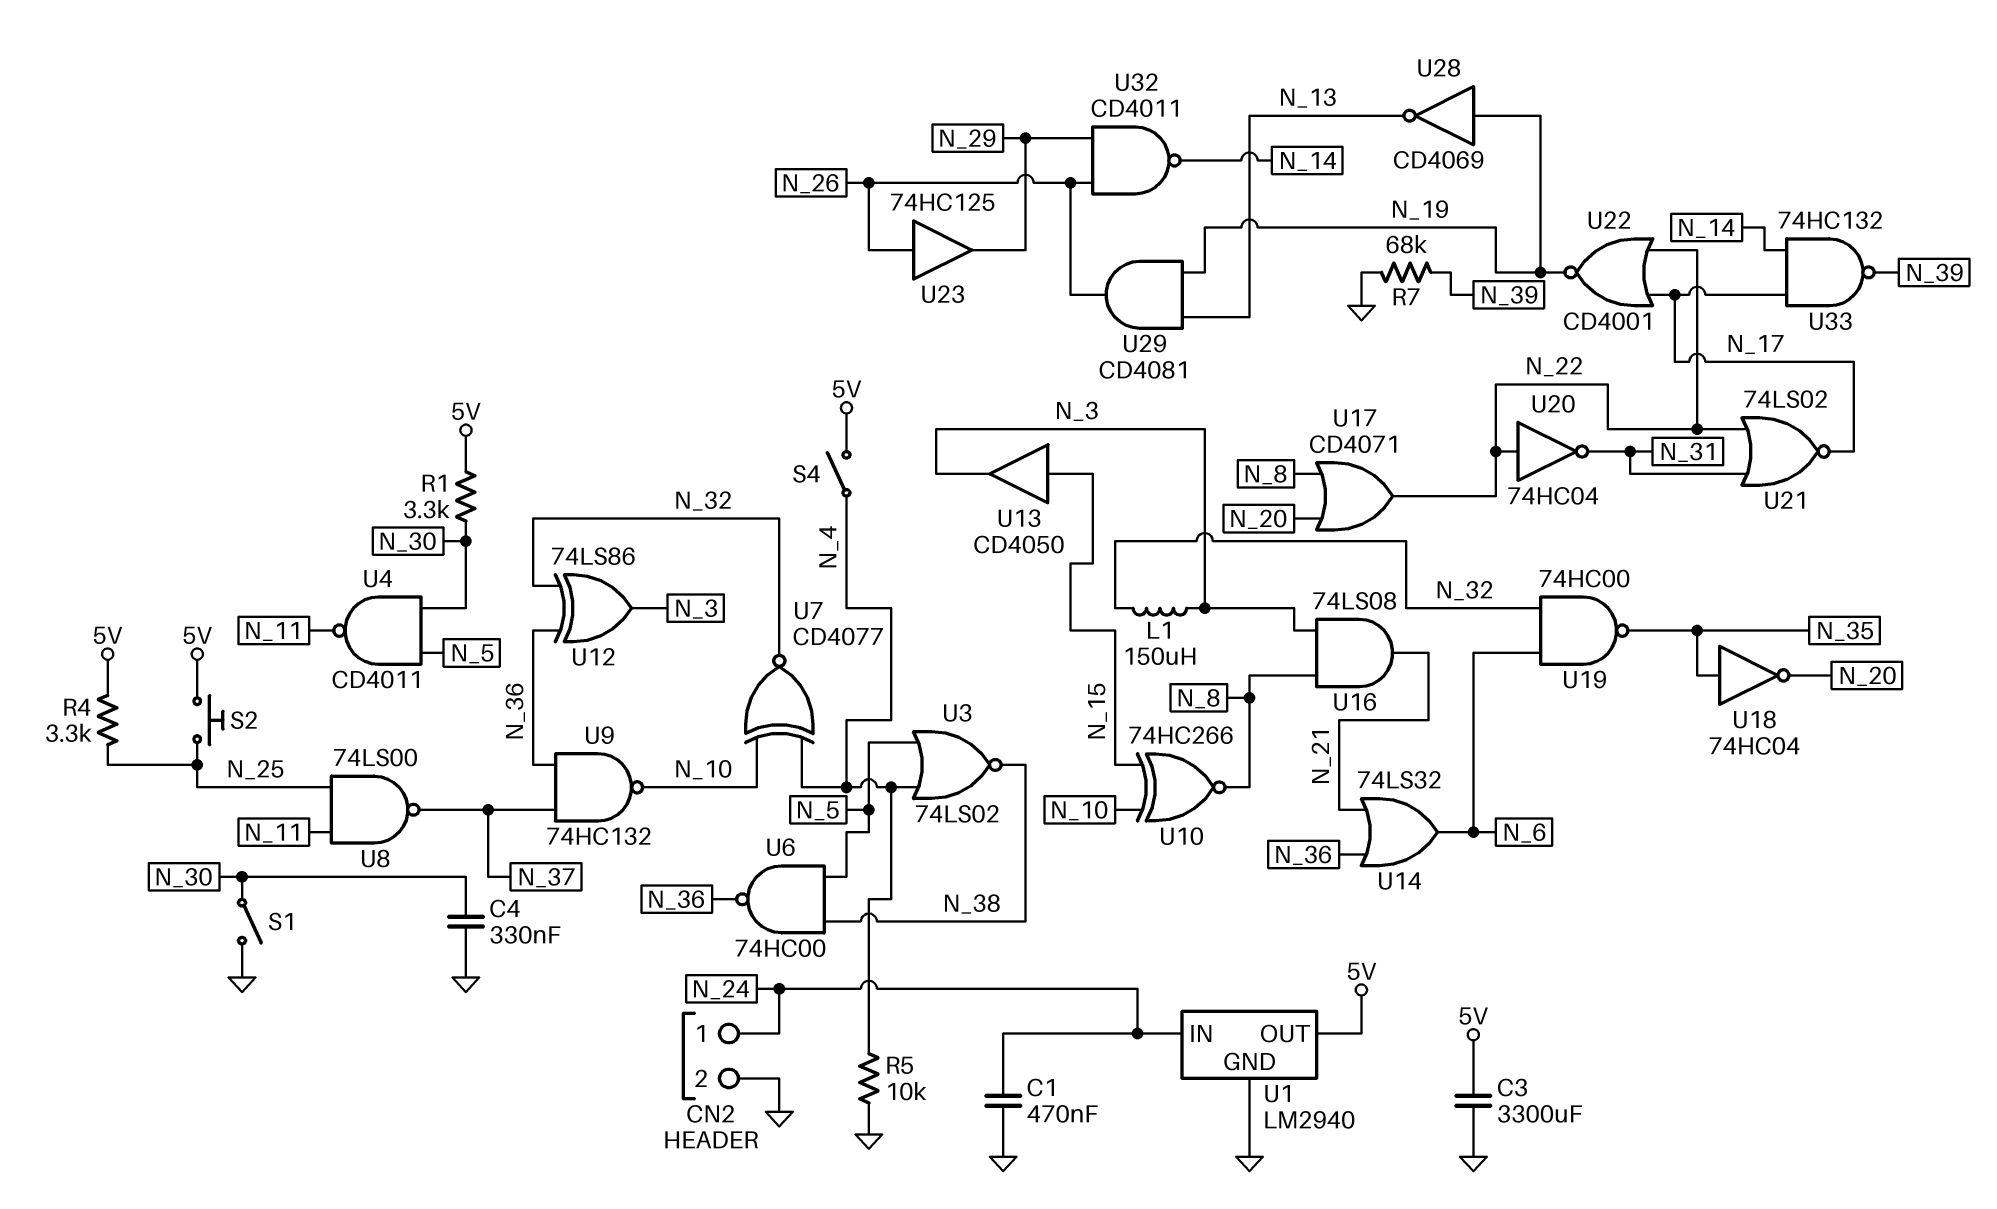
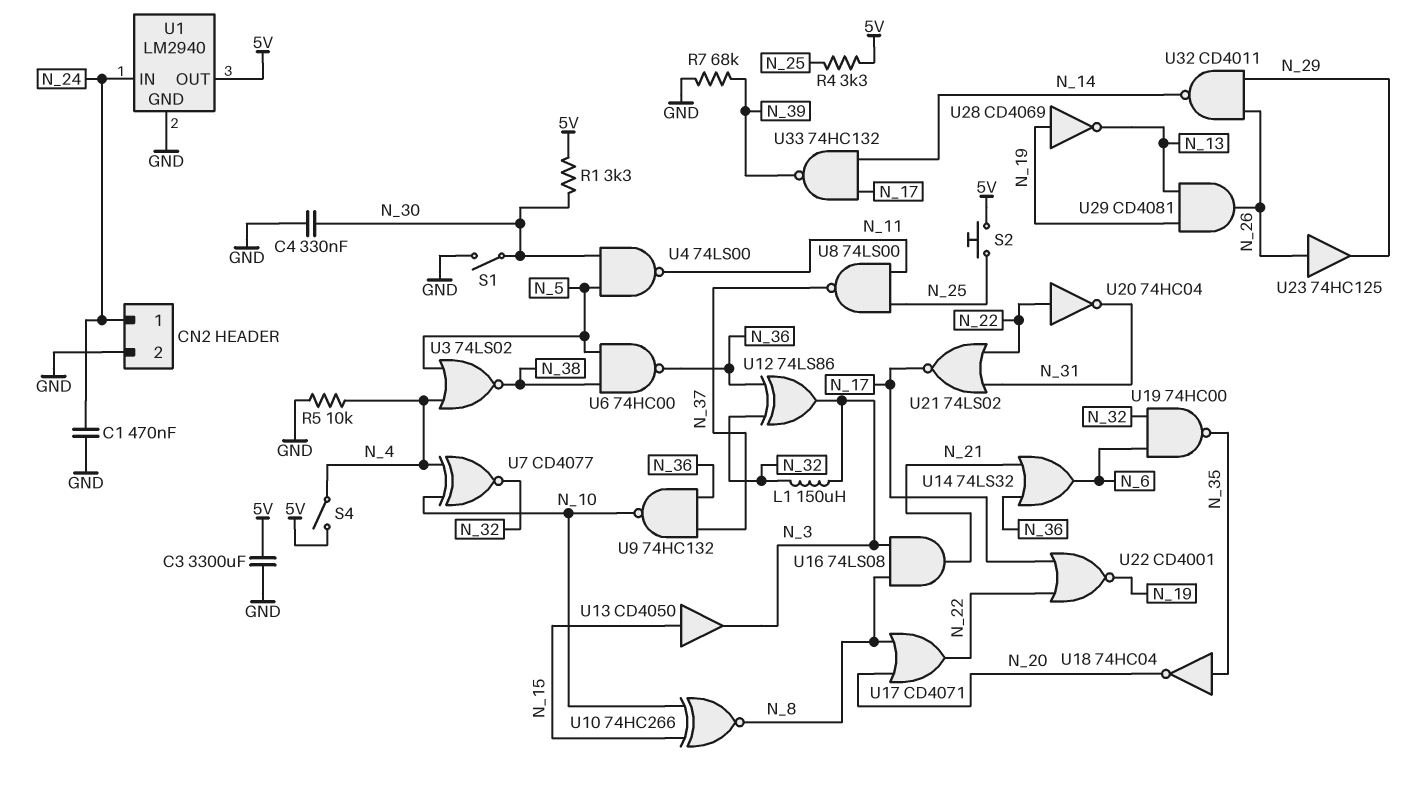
U4: NAND CD4011 (in N_5, in N_30, out N_11) -> NAND 74LS00 (in N_5, in N_30, out N_11)

